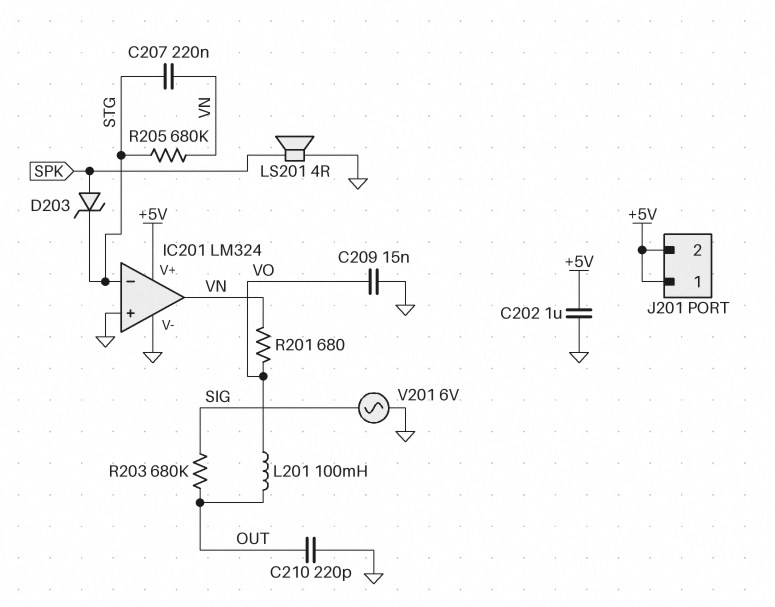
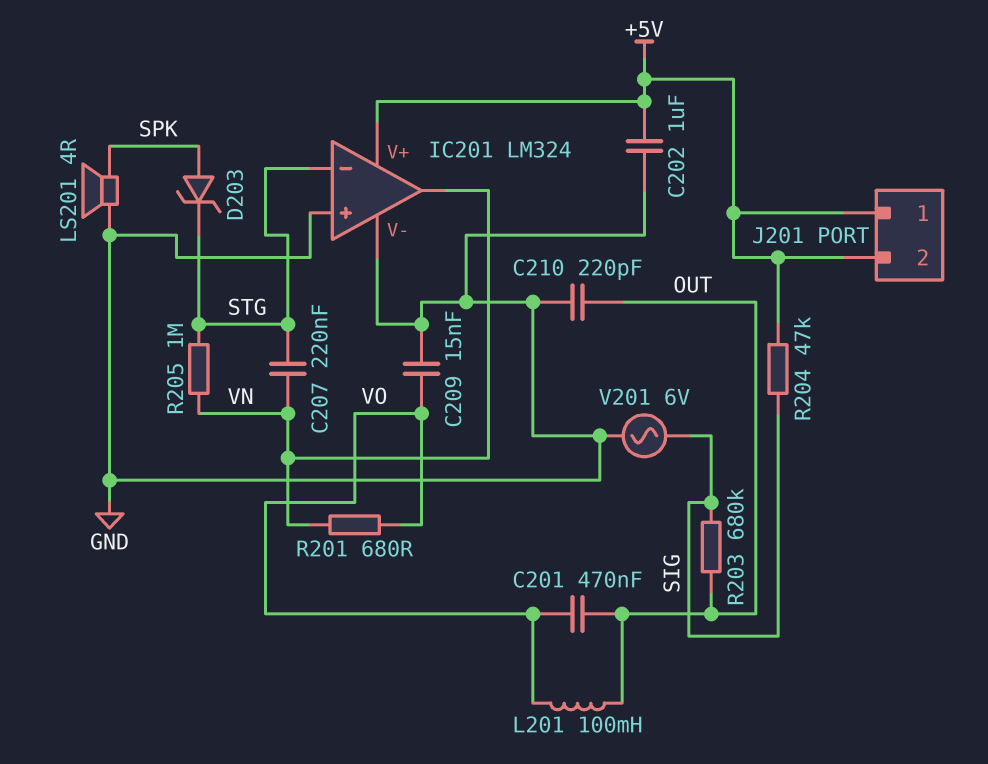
C201: none -> 470nF (OUT, VO)
R204: none -> 47k (+5V, SIG)
R205: 680k (STG, VN) -> 1M (STG, VN)

